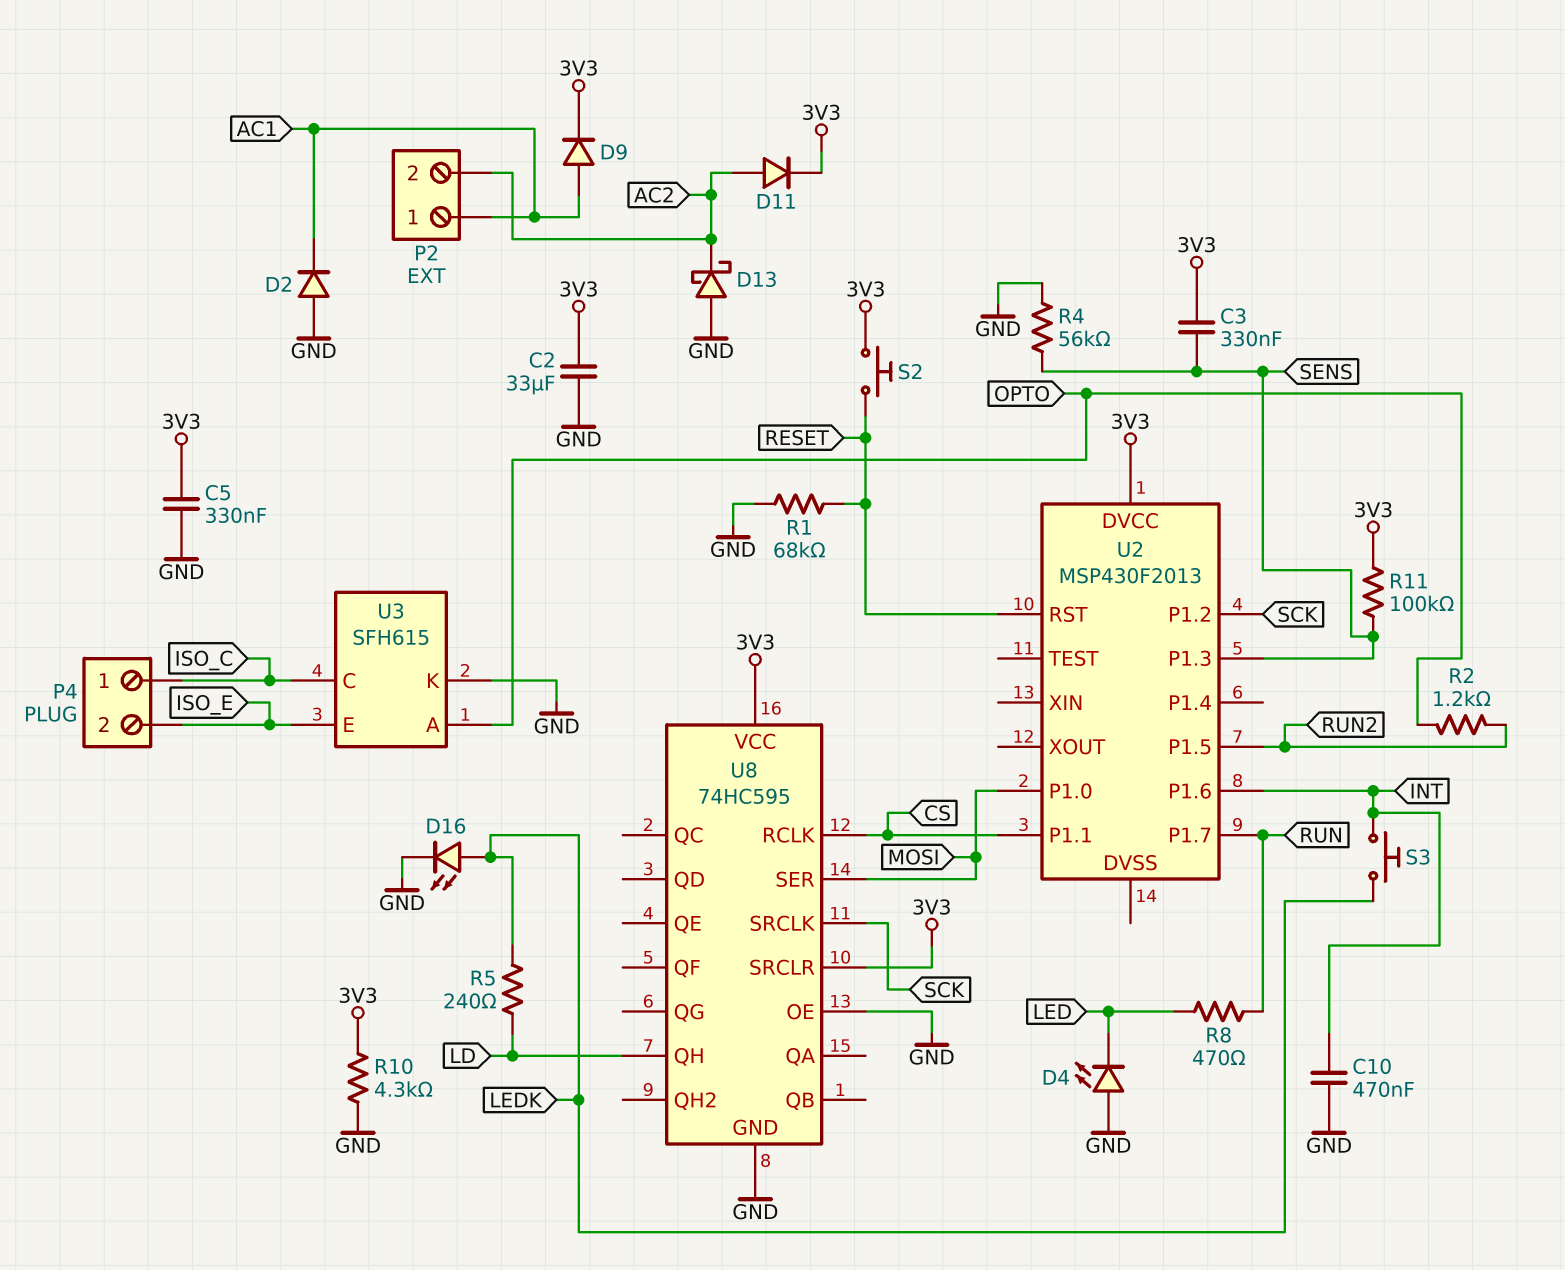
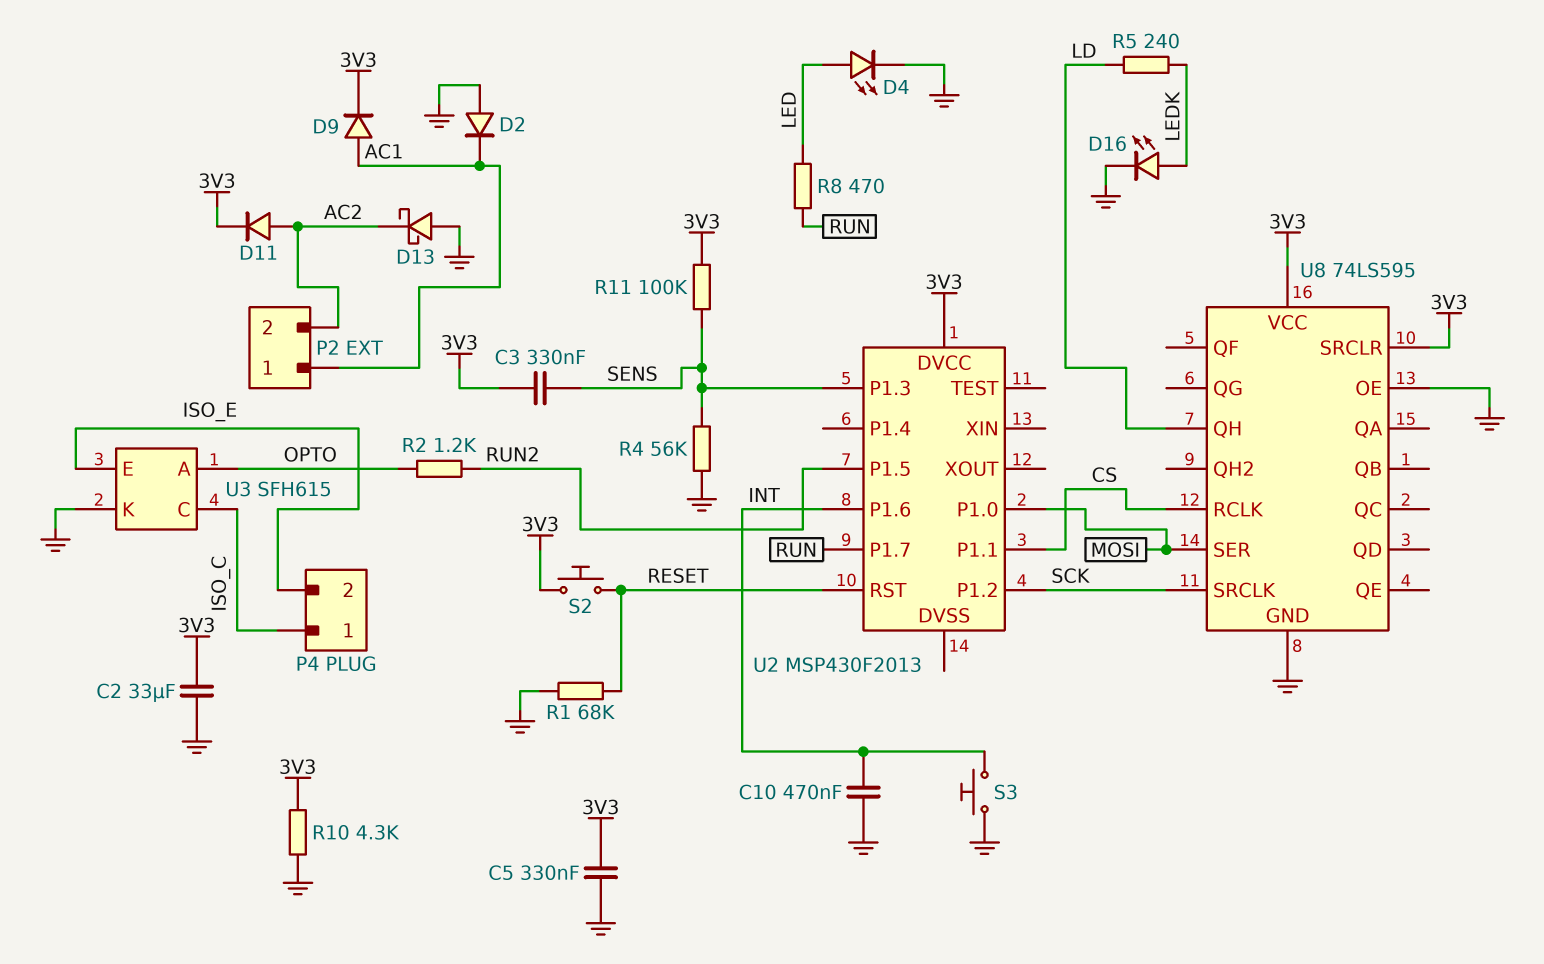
D4: LED (A GND, K LED) -> LED (A LED, K GND)
S3: button (INT, LEDK) -> button (GND, INT)
U8: 74HC595 -> 74LS595

